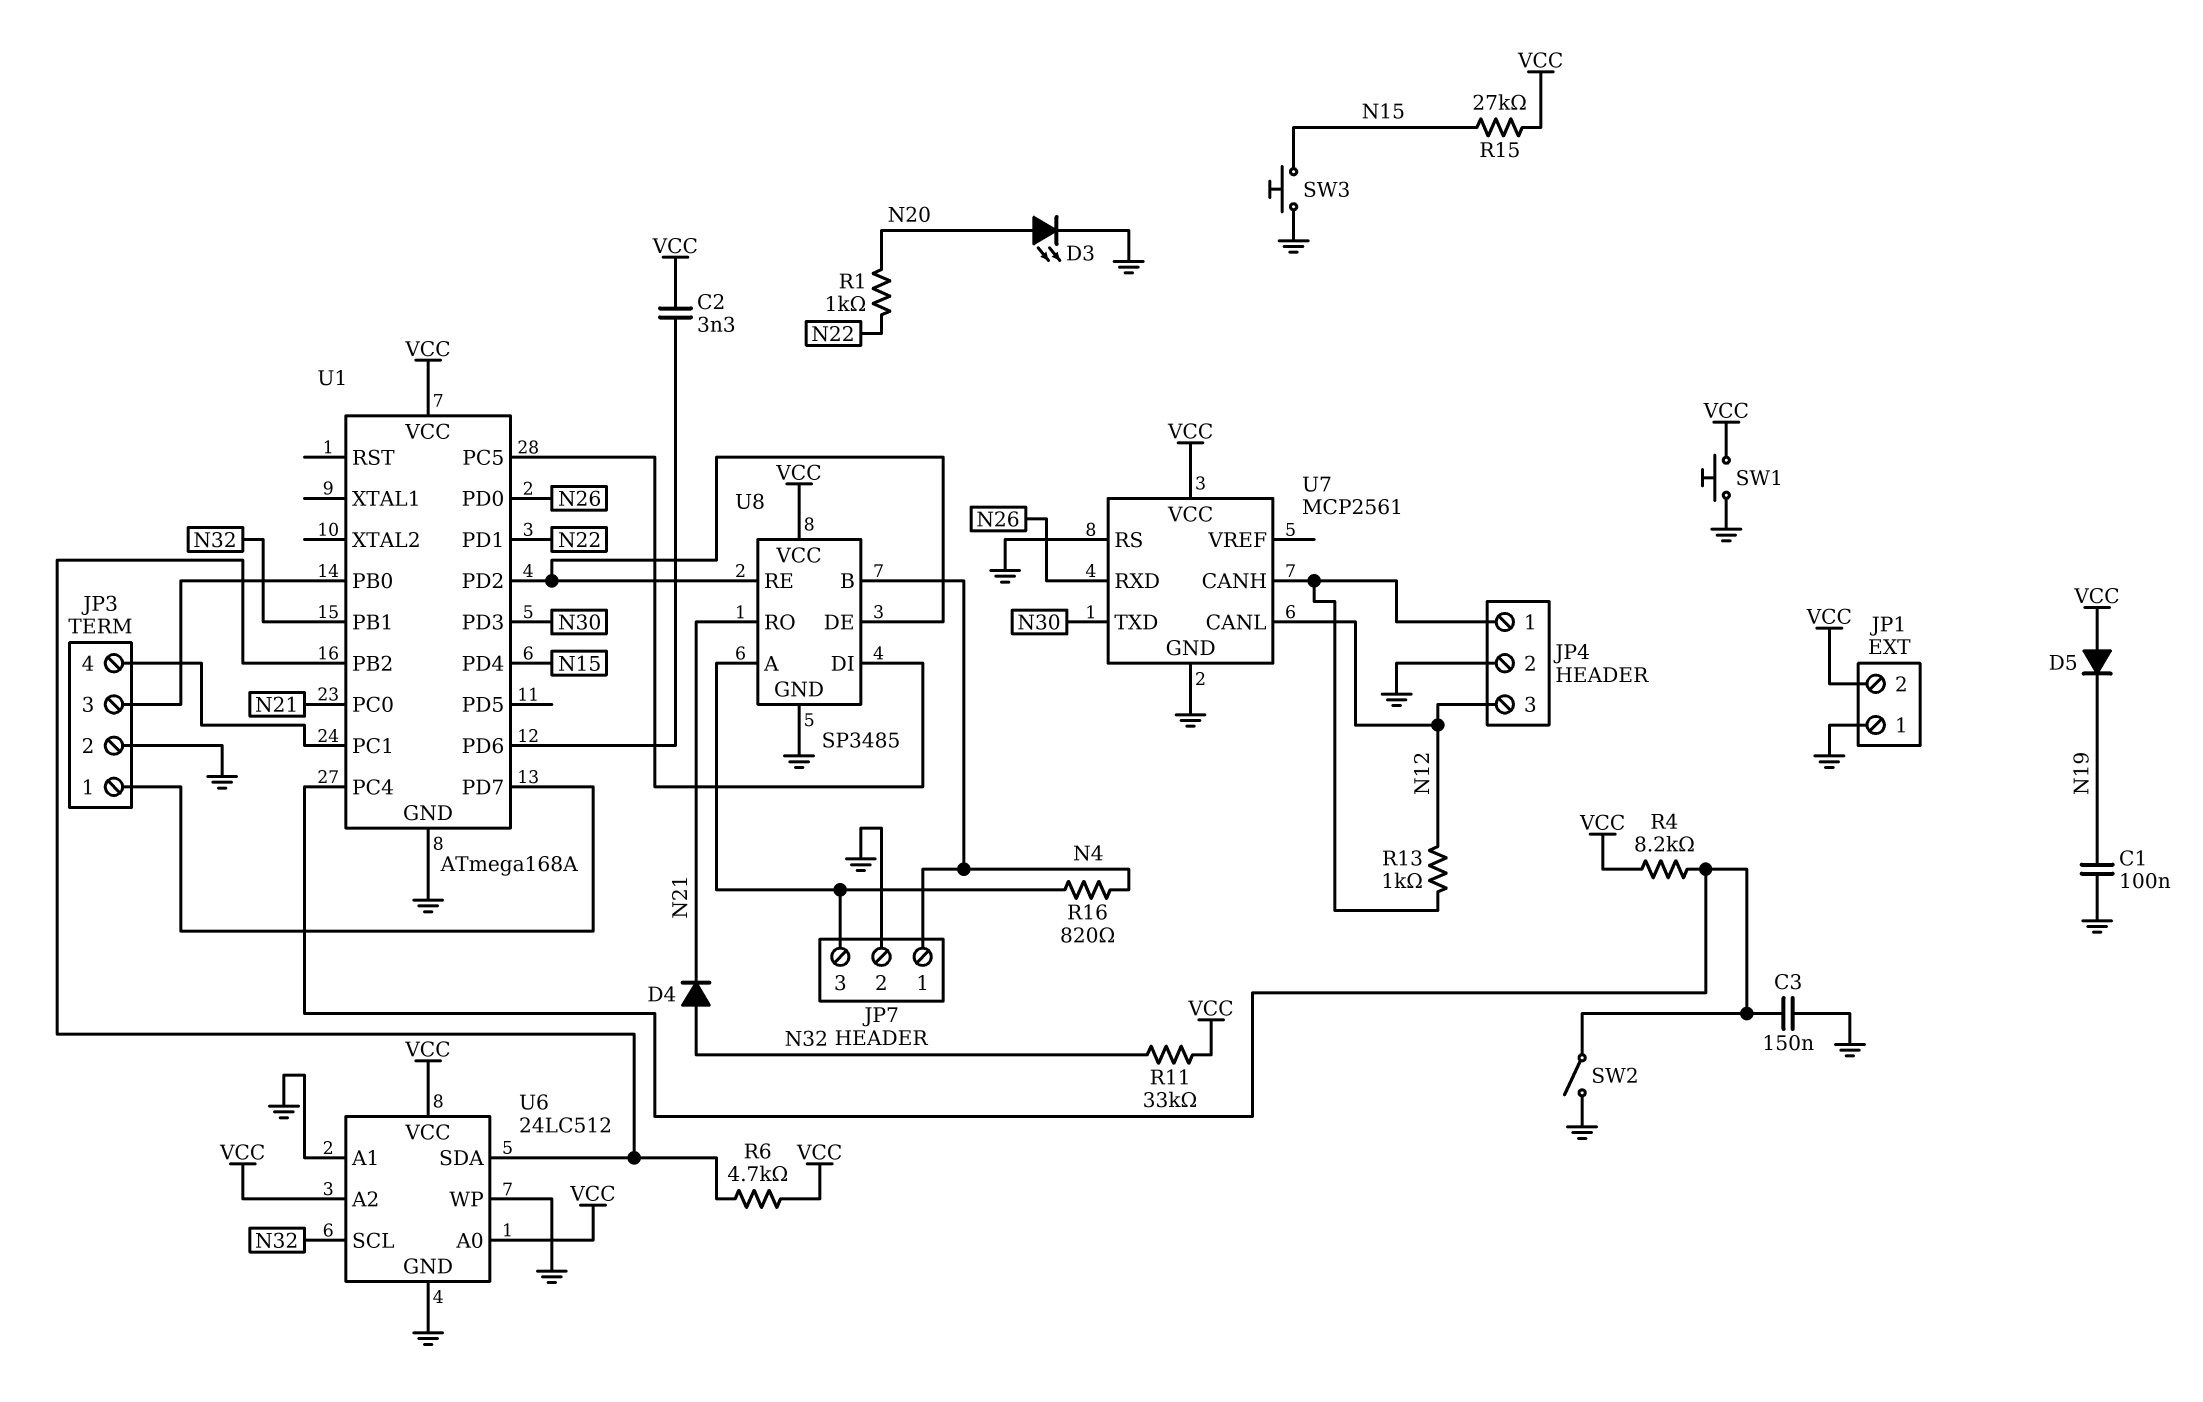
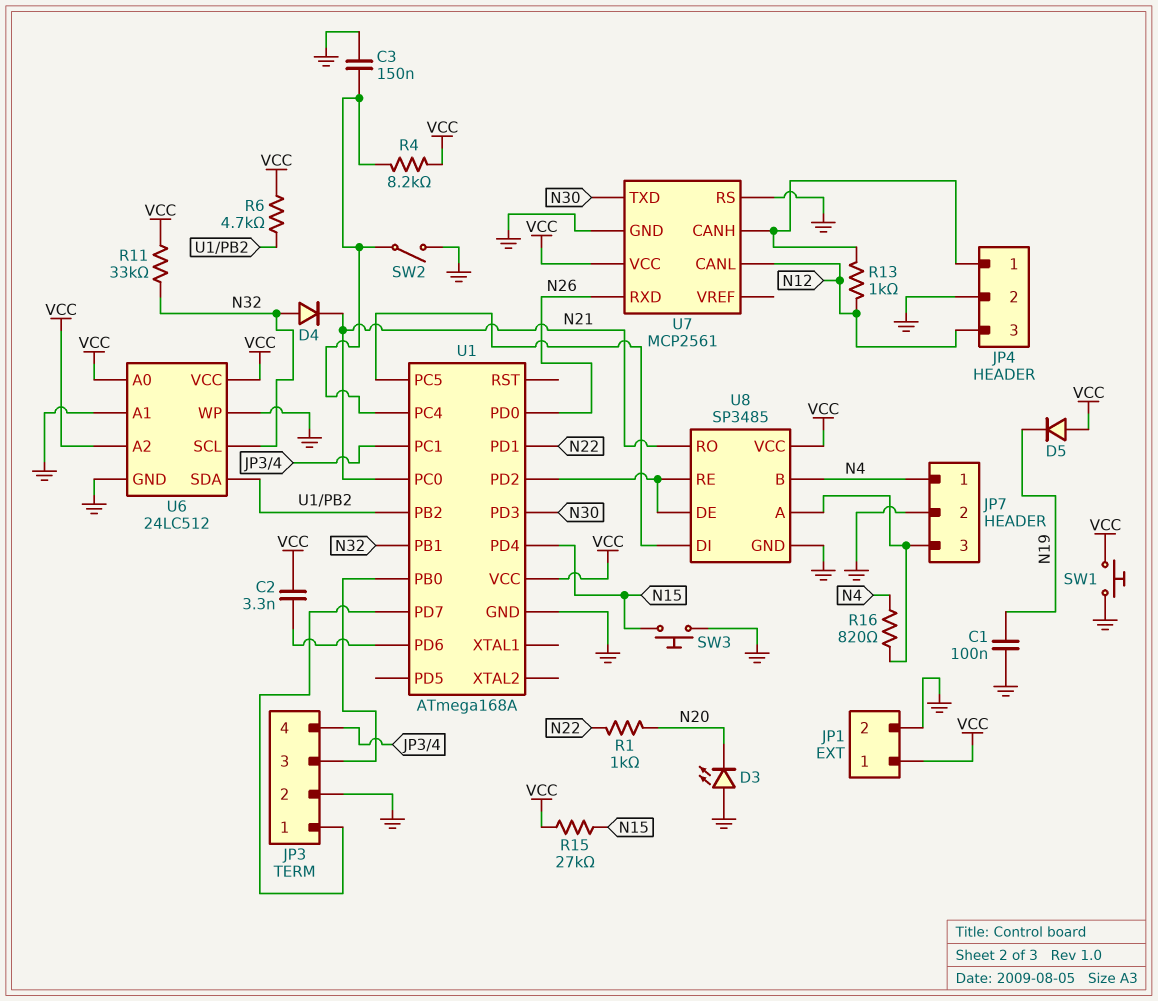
D3: LED (A N20, K GND) -> LED (A GND, K N20)
JP1 pin 1: GND -> VCC
JP1 pin 2: VCC -> GND

